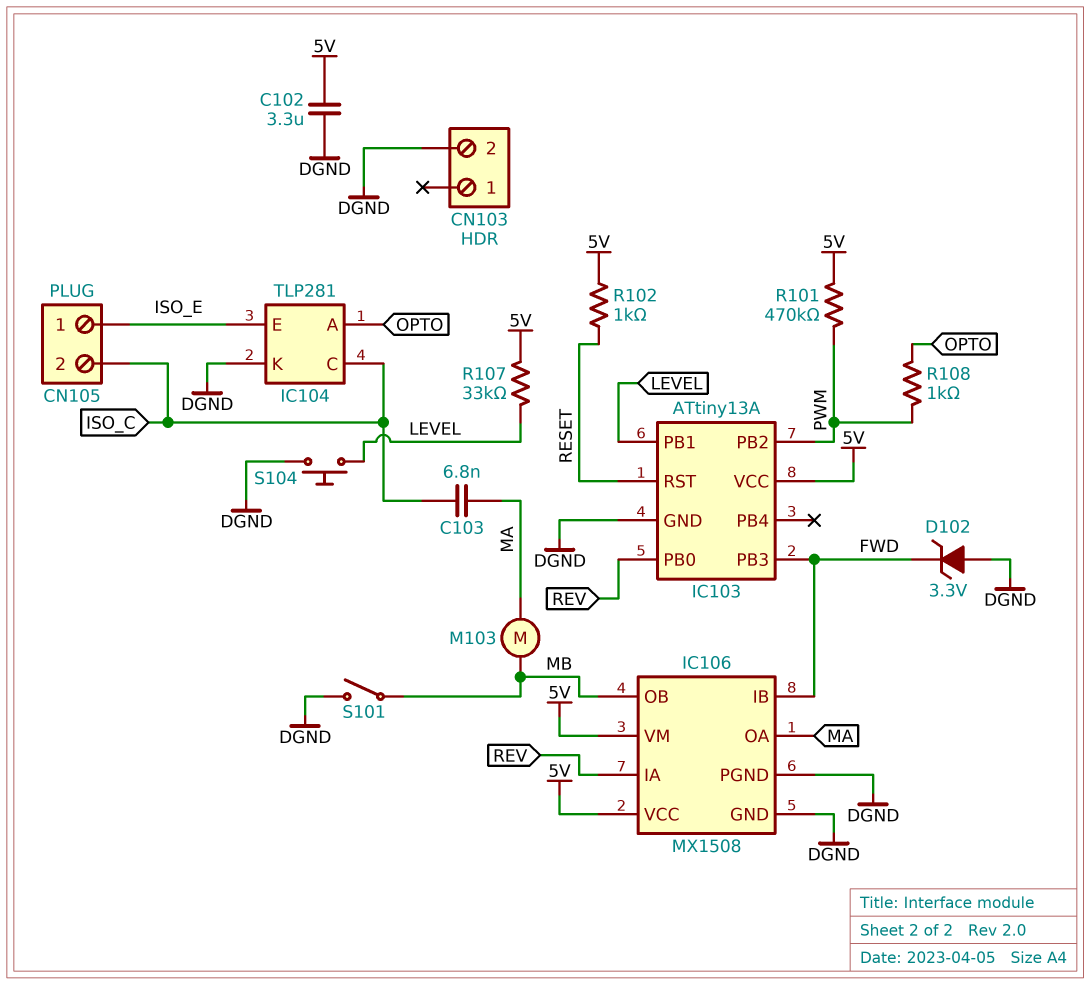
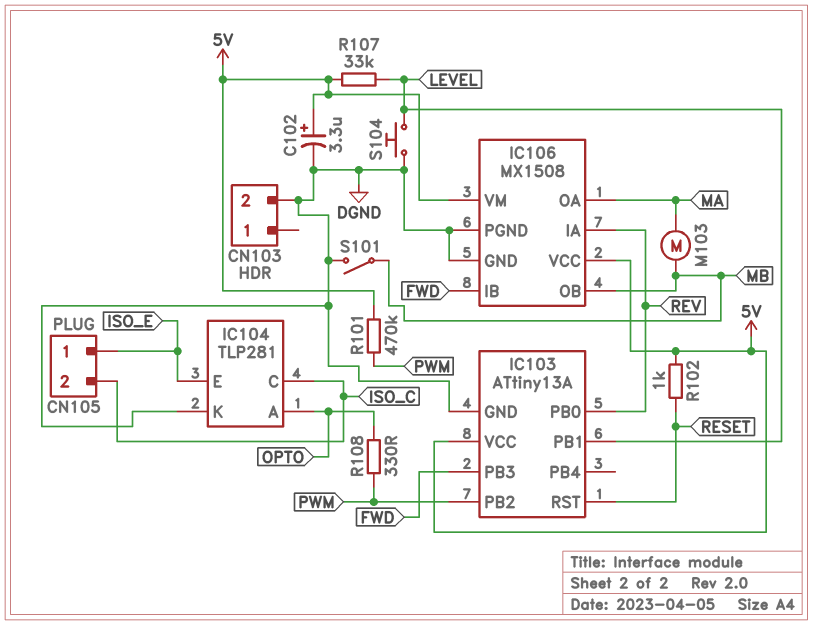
C102: 3.3uF (5V, DGND) -> 3.3uF (plus 5V, minus DGND)
C103: 6.8nF (ISO_C, MA) -> none
D102: zener 3.3V (A DGND, K FWD) -> none
R108: 1k (OPTO, PWM) -> 330 (OPTO, PWM)

